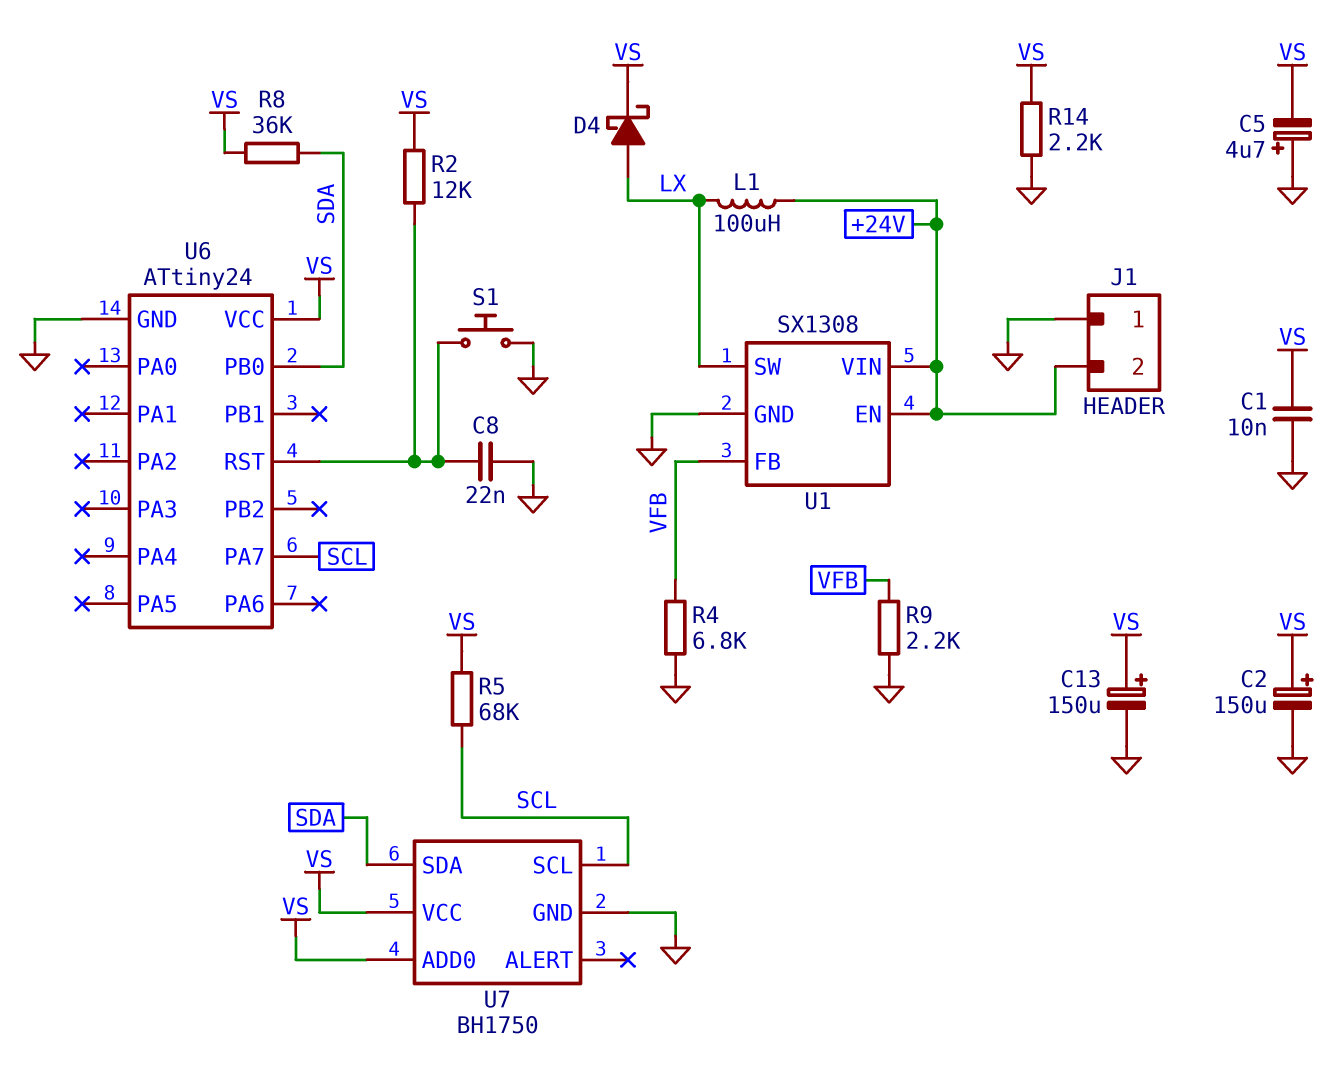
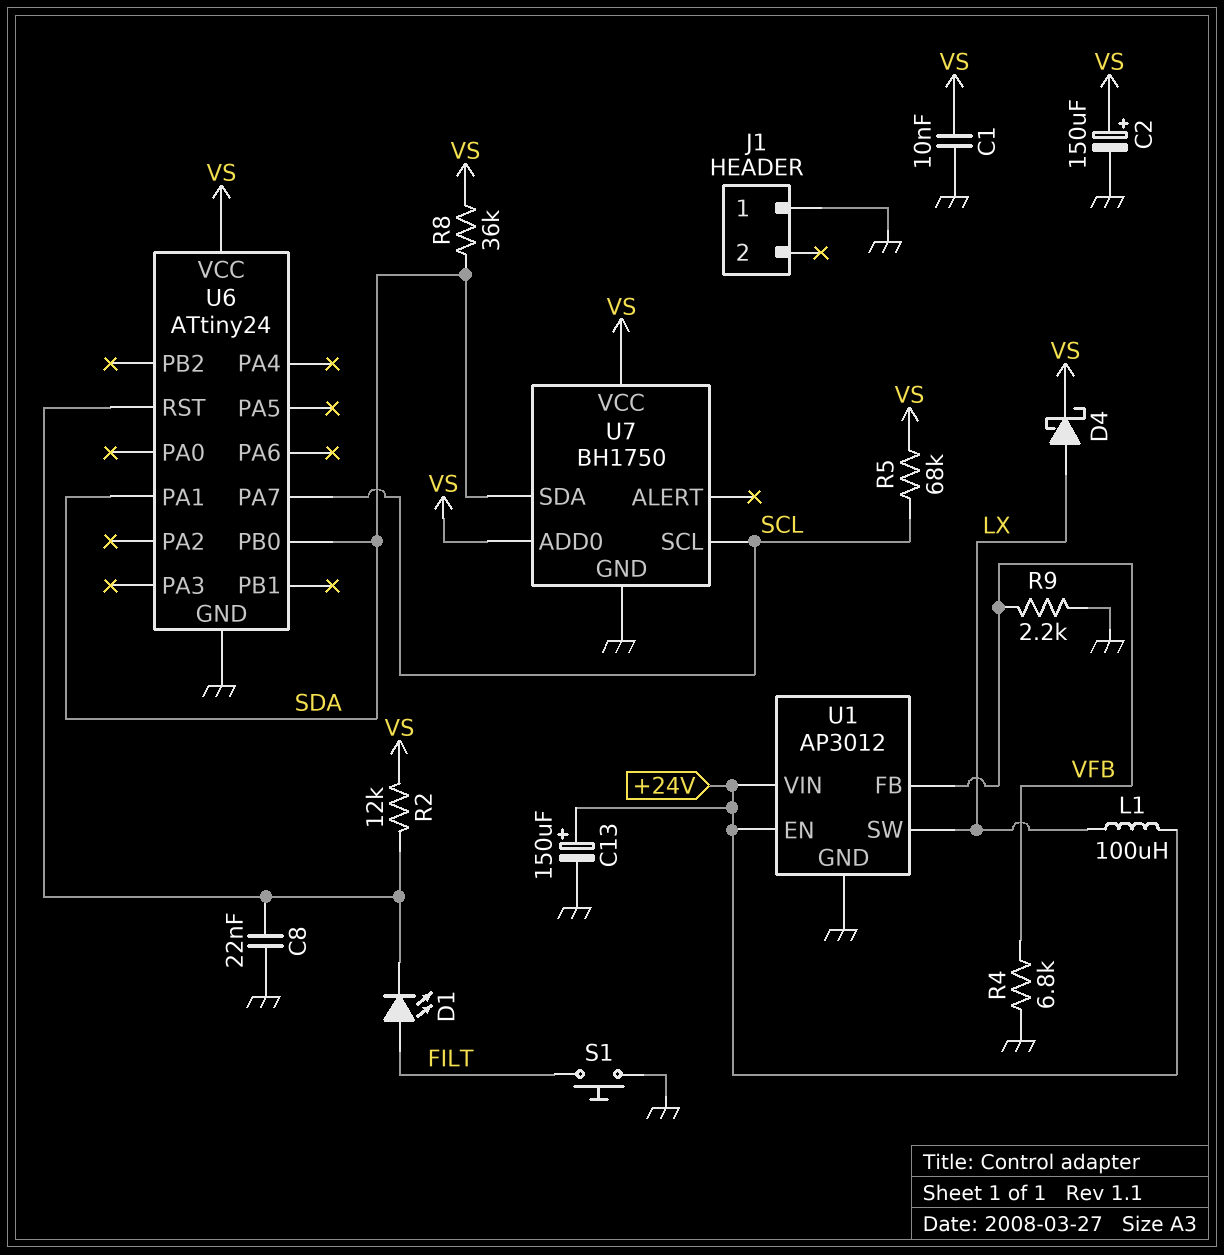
C5: 4.7uF (plus GND, minus VS) -> none
C13: 150uF (plus VS, minus GND) -> 150uF (plus +24V, minus GND)
D1: none -> LED (A FILT, K U6/RST)
J1 pin 2: +24V -> none
R14: 2.2k (GND, VS) -> none
S1: button (GND, U6/RST) -> button (FILT, GND)
U1: SX1308 -> AP3012
U6 pin PA1: none -> SDA

